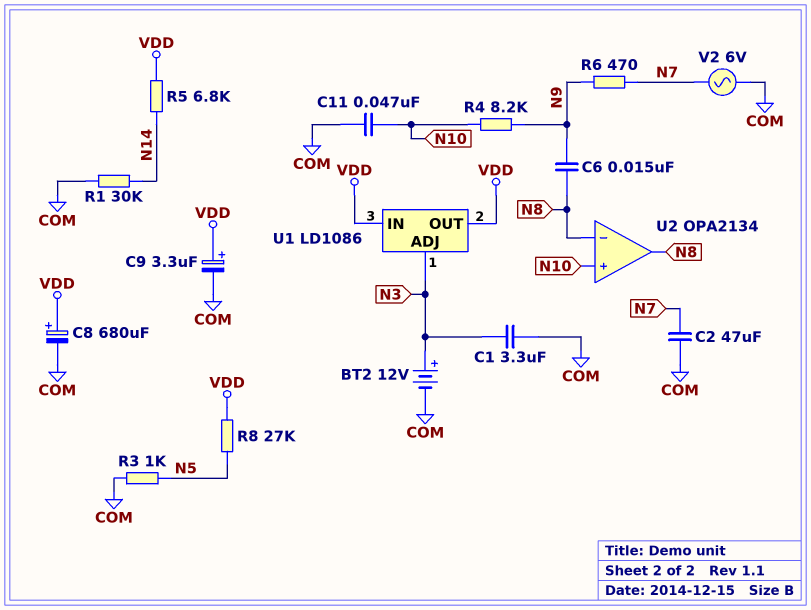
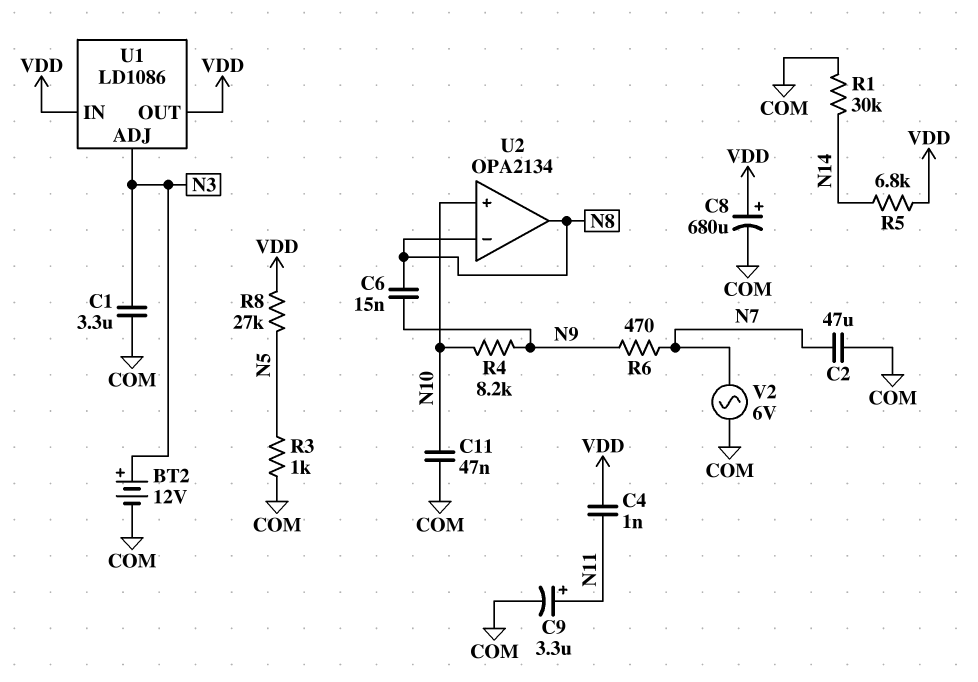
C4: none -> 1nF (N11, VDD)
C9: 3.3uF (plus VDD, minus COM) -> 3.3uF (plus N11, minus COM)

